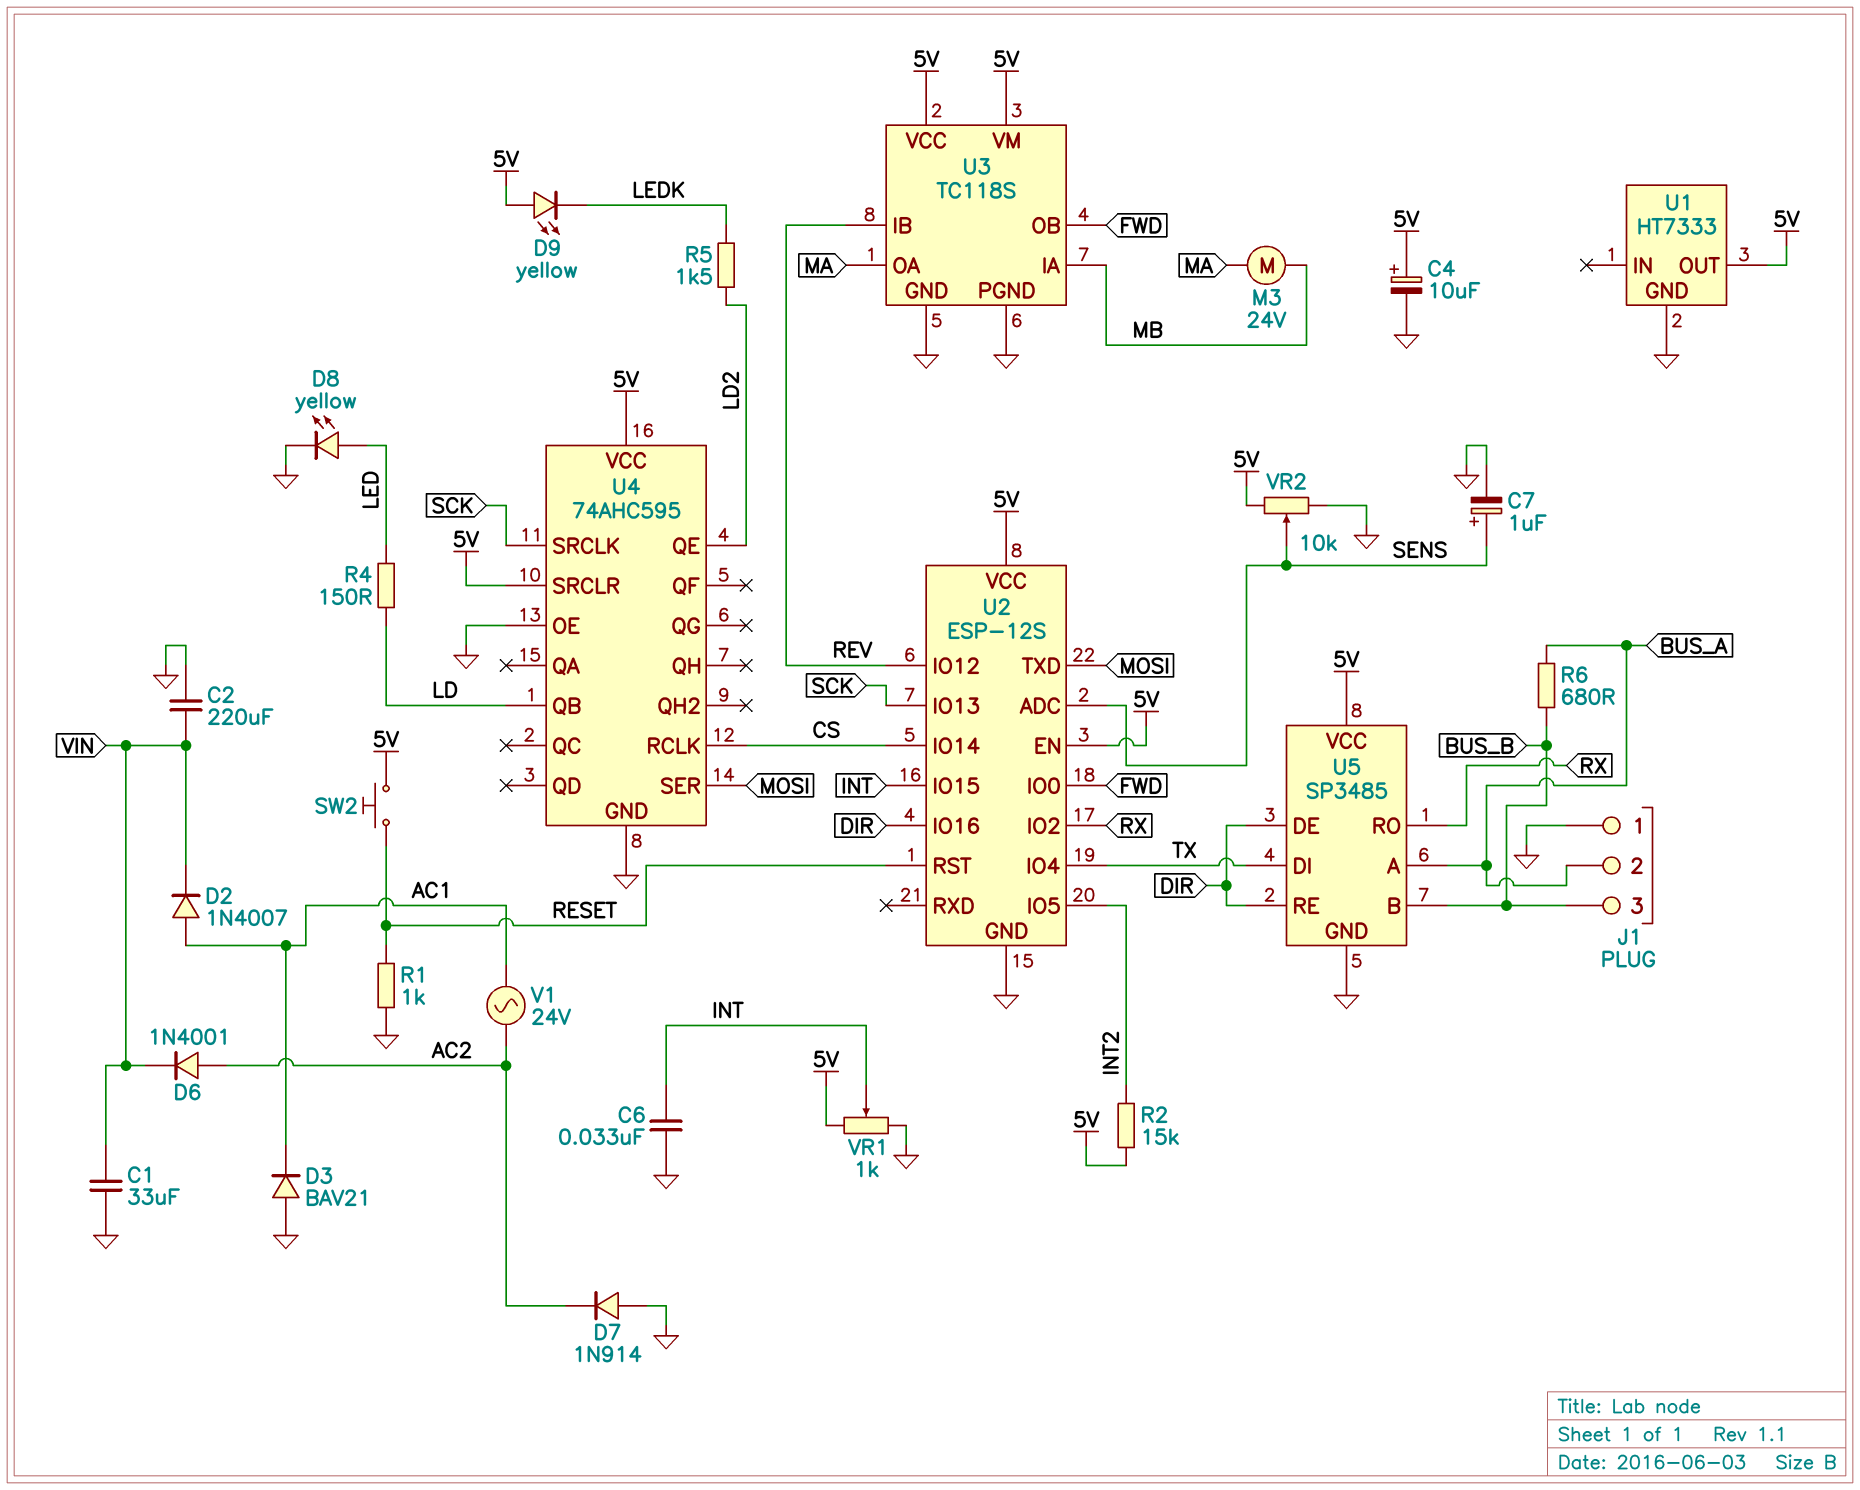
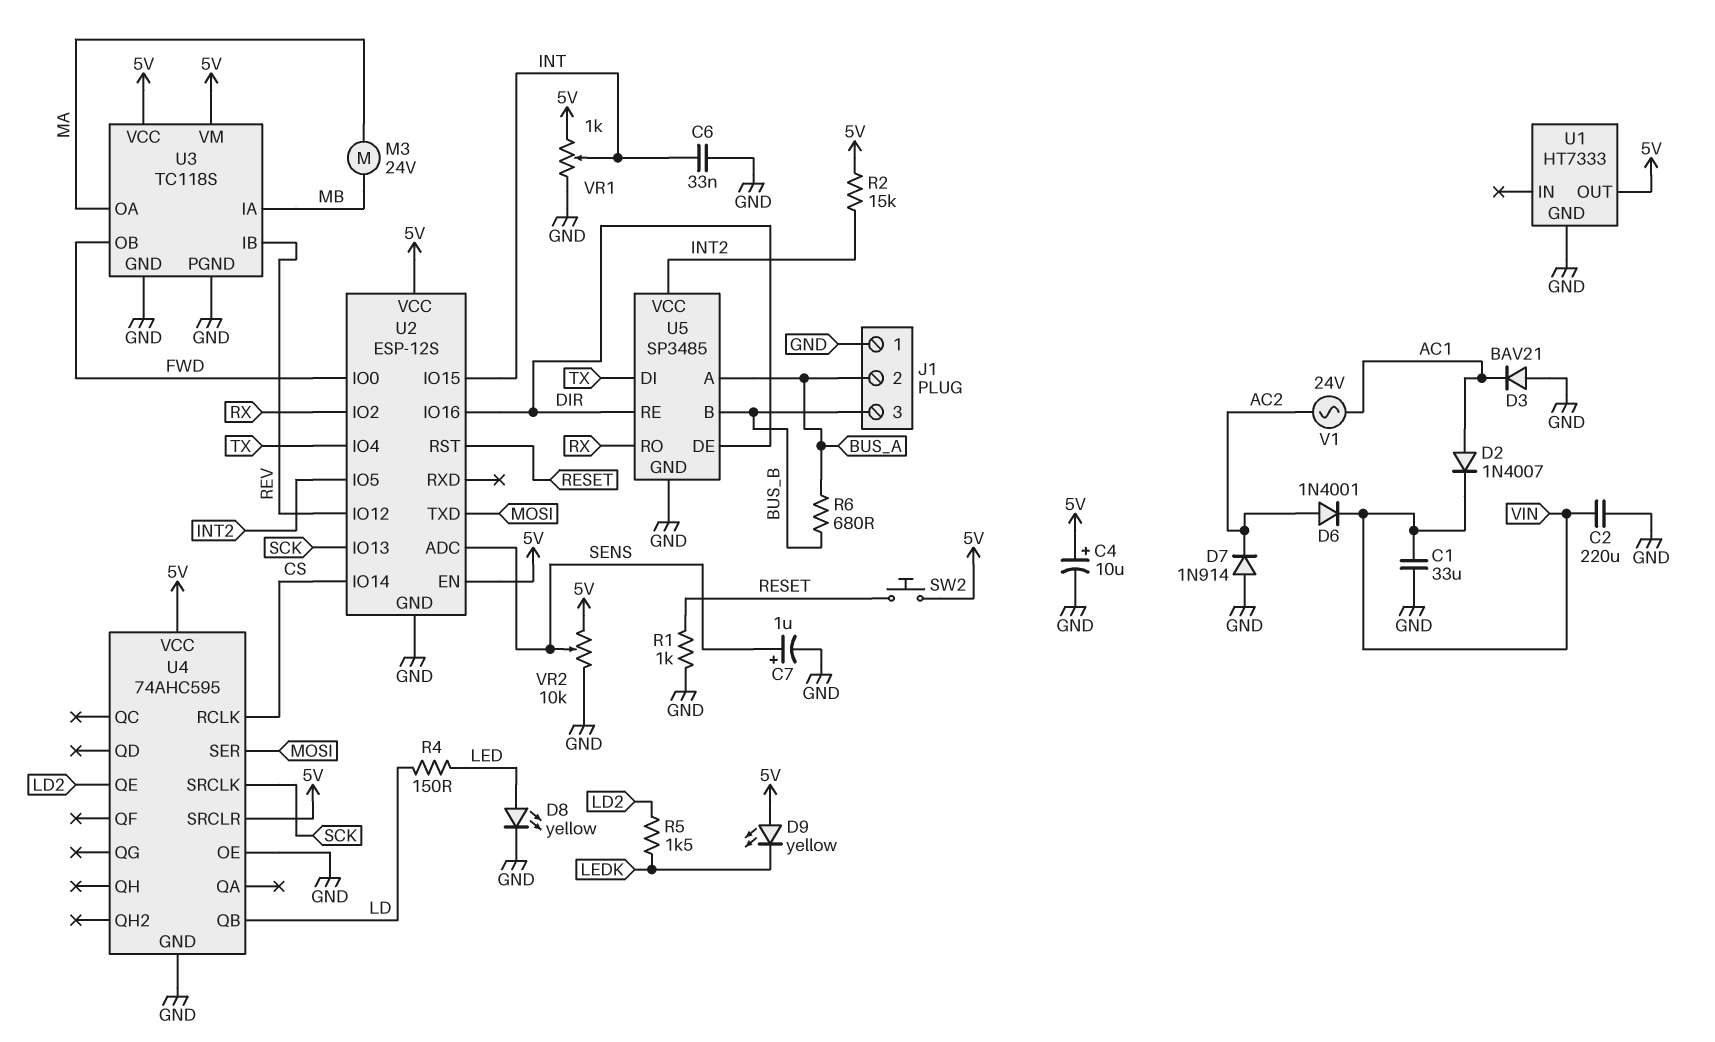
U5 pin VCC: 5V -> INT2

